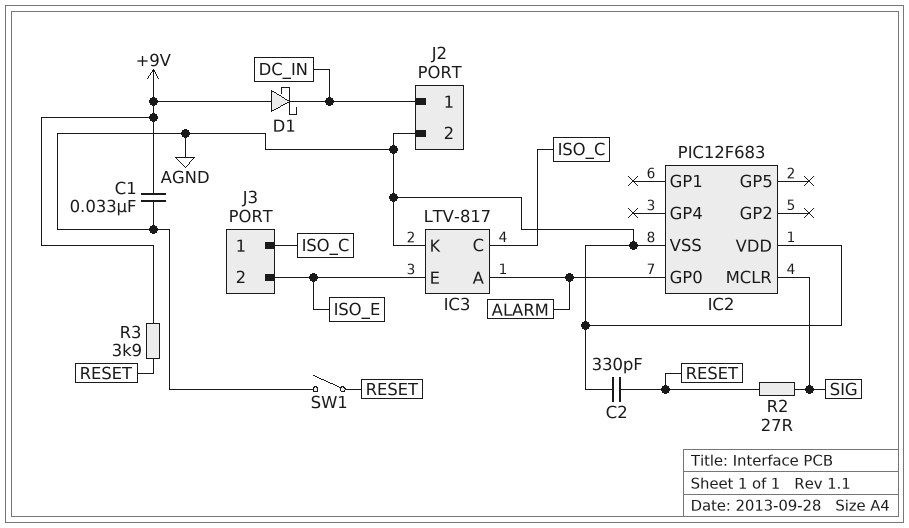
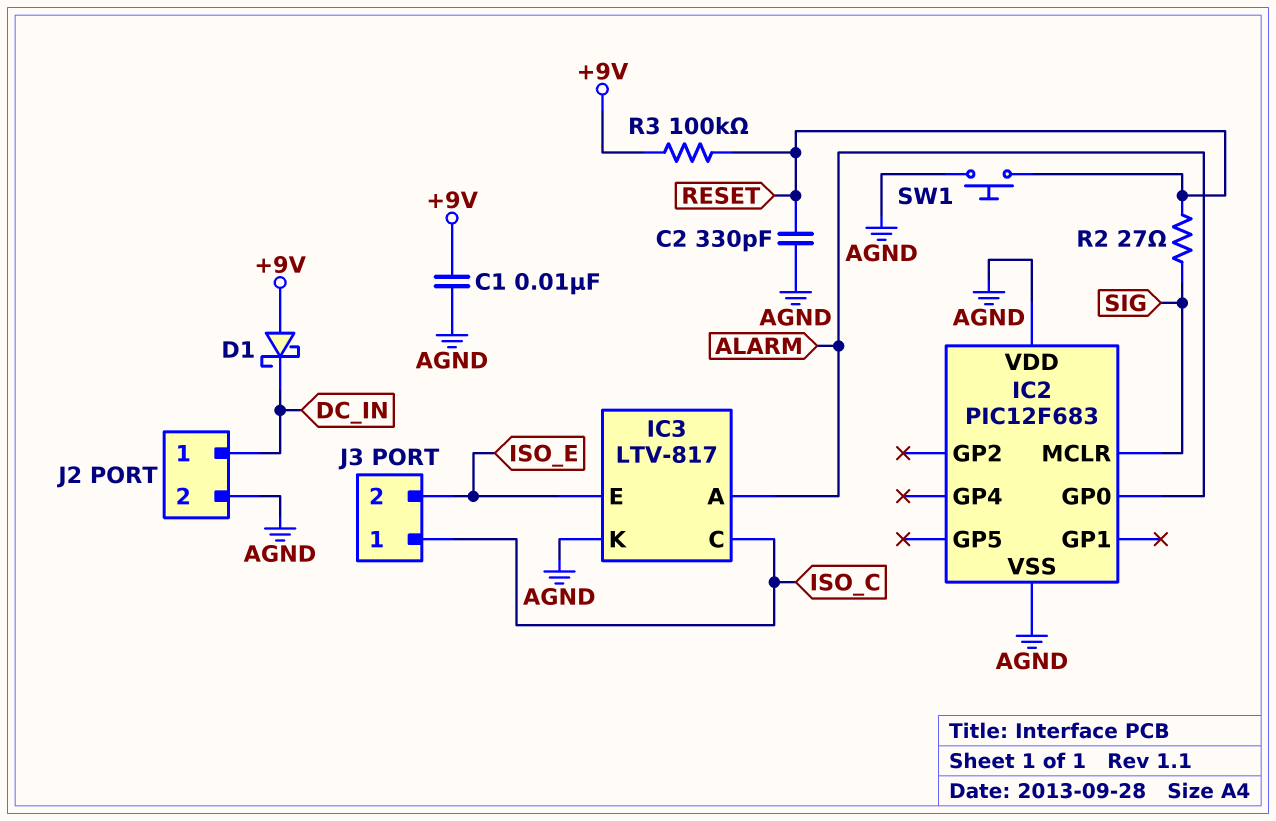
C1: 33nF (+9V, AGND) -> 10nF (+9V, AGND)
R3: 3.9k (+9V, RESET) -> 100k (+9V, RESET)
SW1: switch (AGND, RESET) -> button (AGND, RESET)

